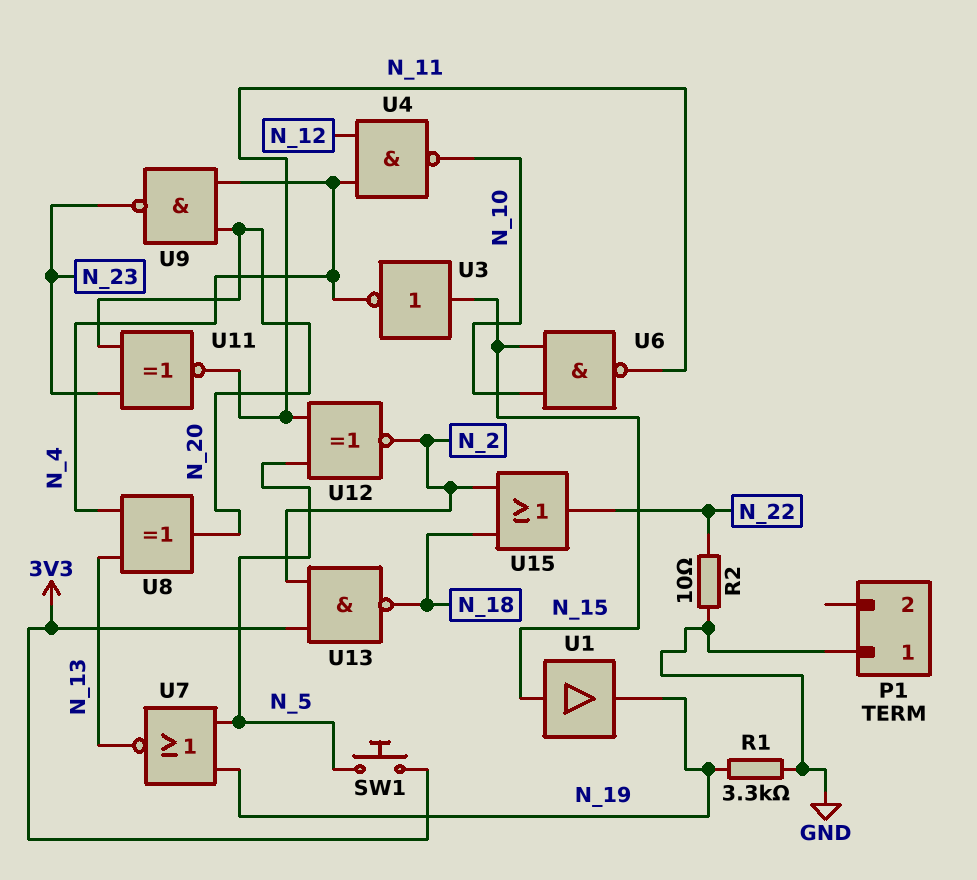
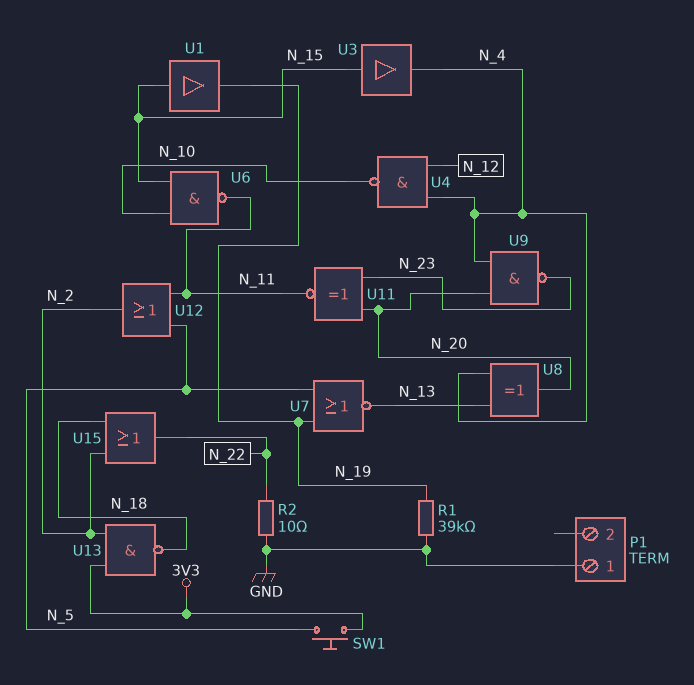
R1: 3.3k (GND, N_19) -> 39k (GND, N_19)
U3: NOT (in N_15, out N_4) -> buffer (in N_15, out N_4)
U12: XNOR (in N_5, in N_11, out N_2) -> OR (in N_5, in N_11, out N_2)

